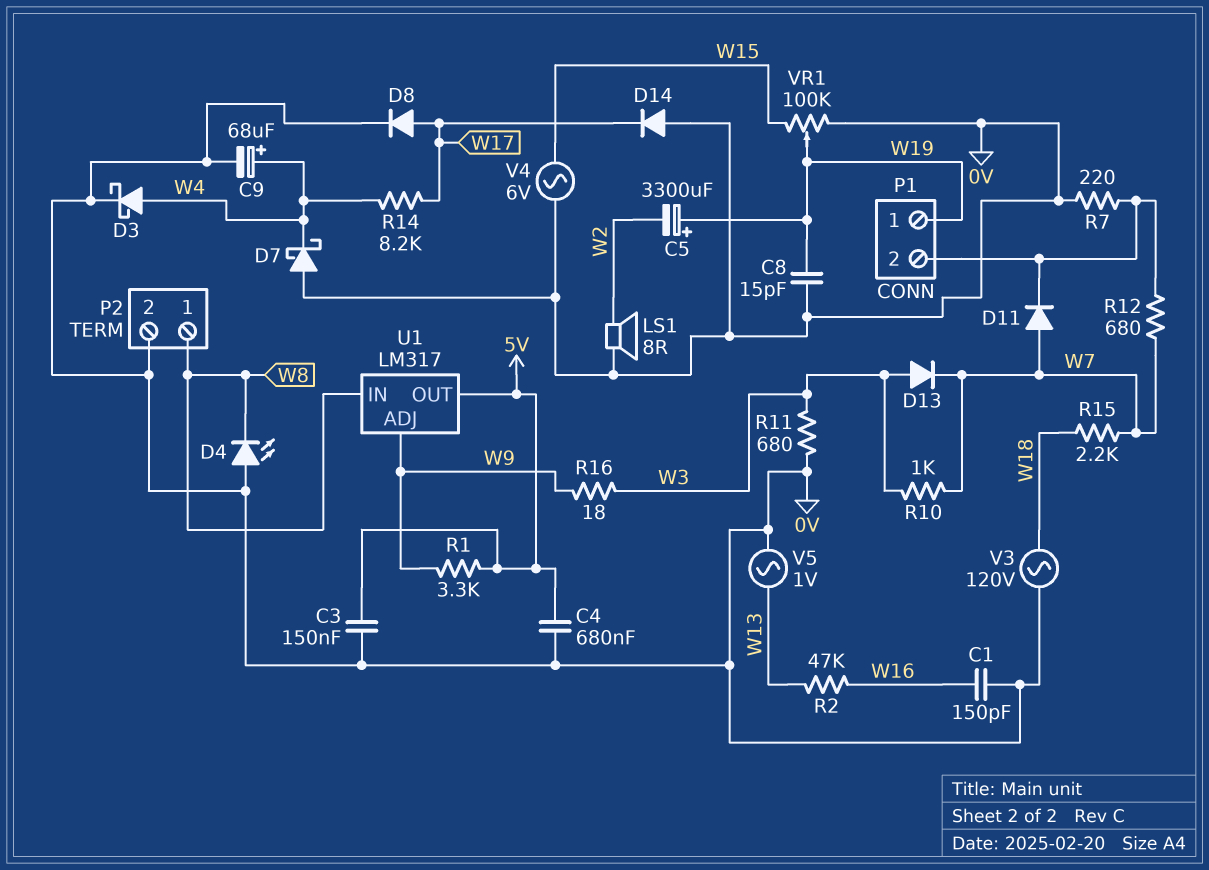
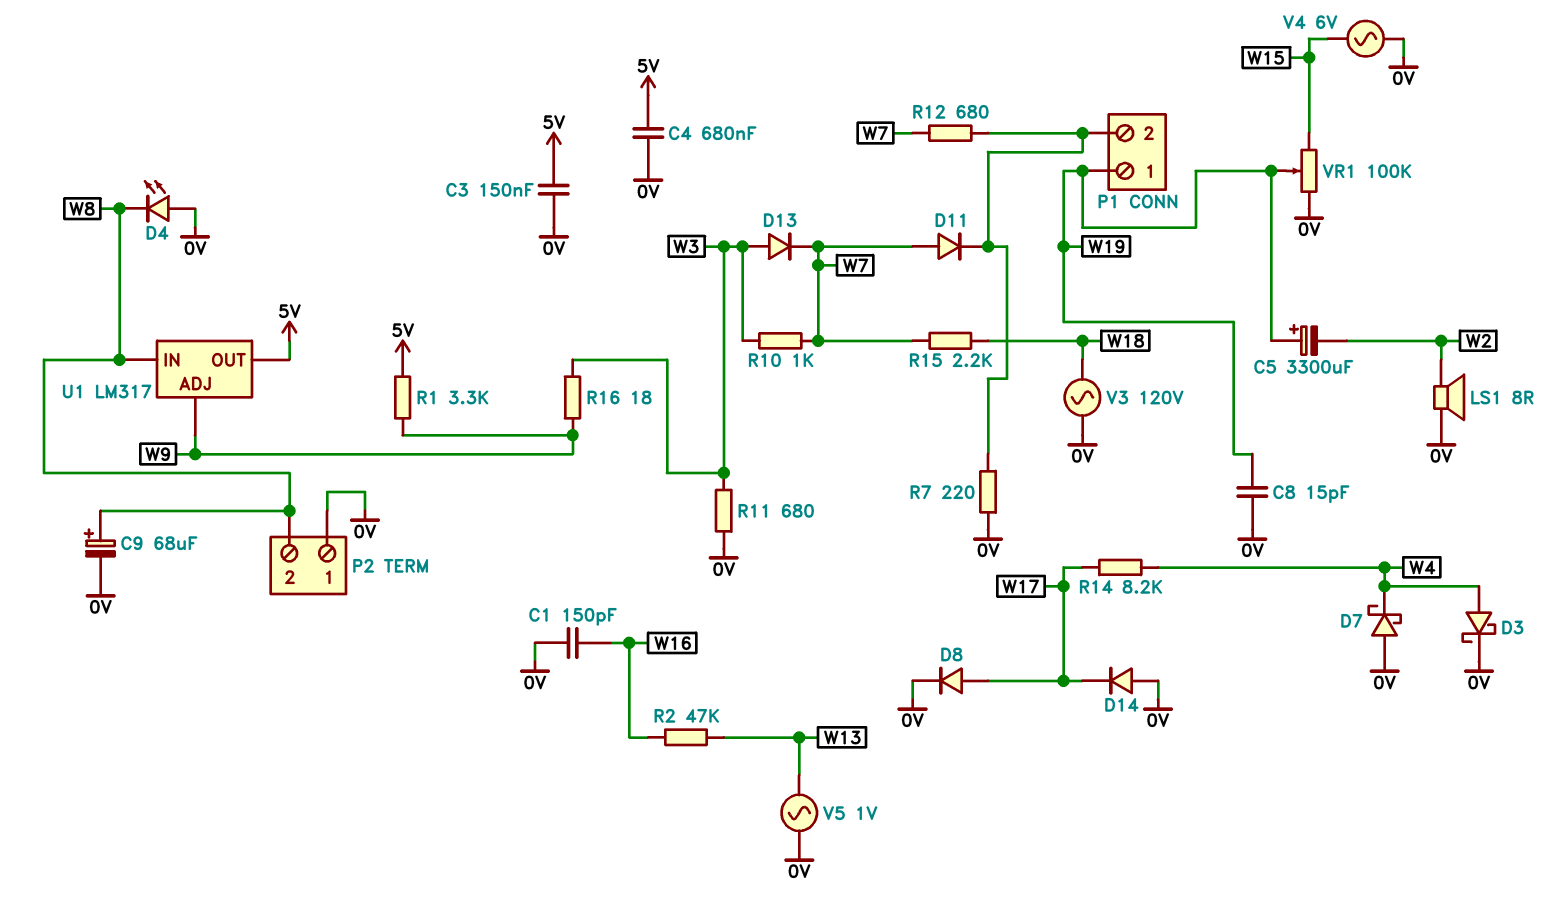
C9: 68uF (plus W4, minus 0V) -> 68uF (plus W8, minus 0V)
P2 pin 1: W8 -> 0V
P2 pin 2: 0V -> W8

